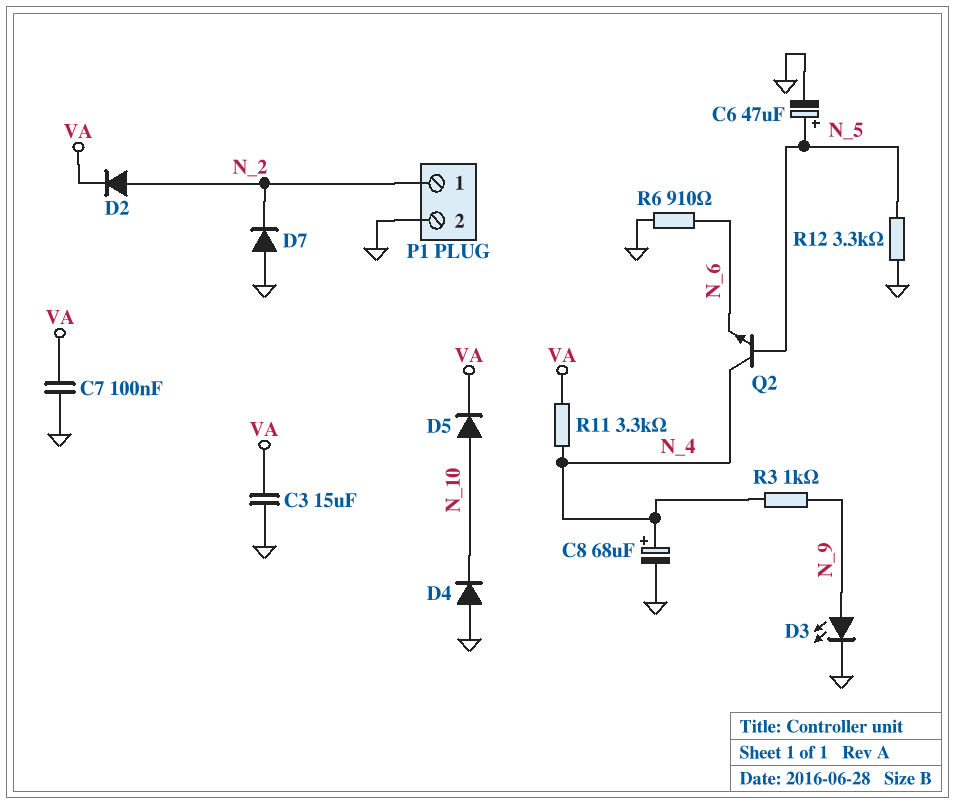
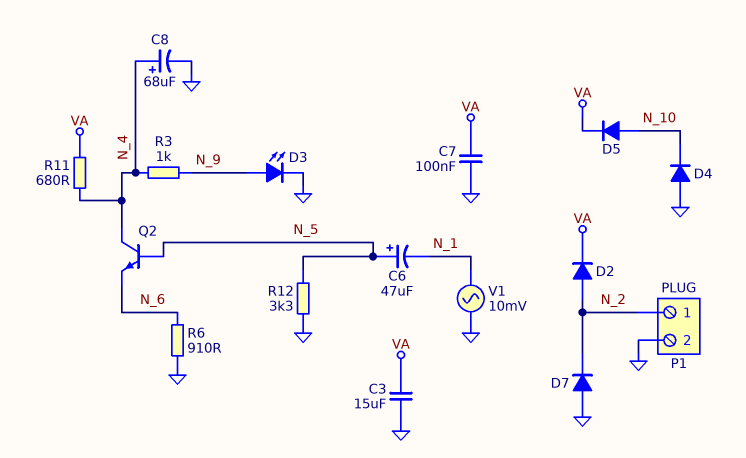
C6: 47uF (plus N_5, minus GND) -> 47uF (plus N_5, minus N_1)
R11: 3.3k (N_4, VA) -> 680 (N_4, VA)
V1: none -> AC 10mV (GND, N_1)

